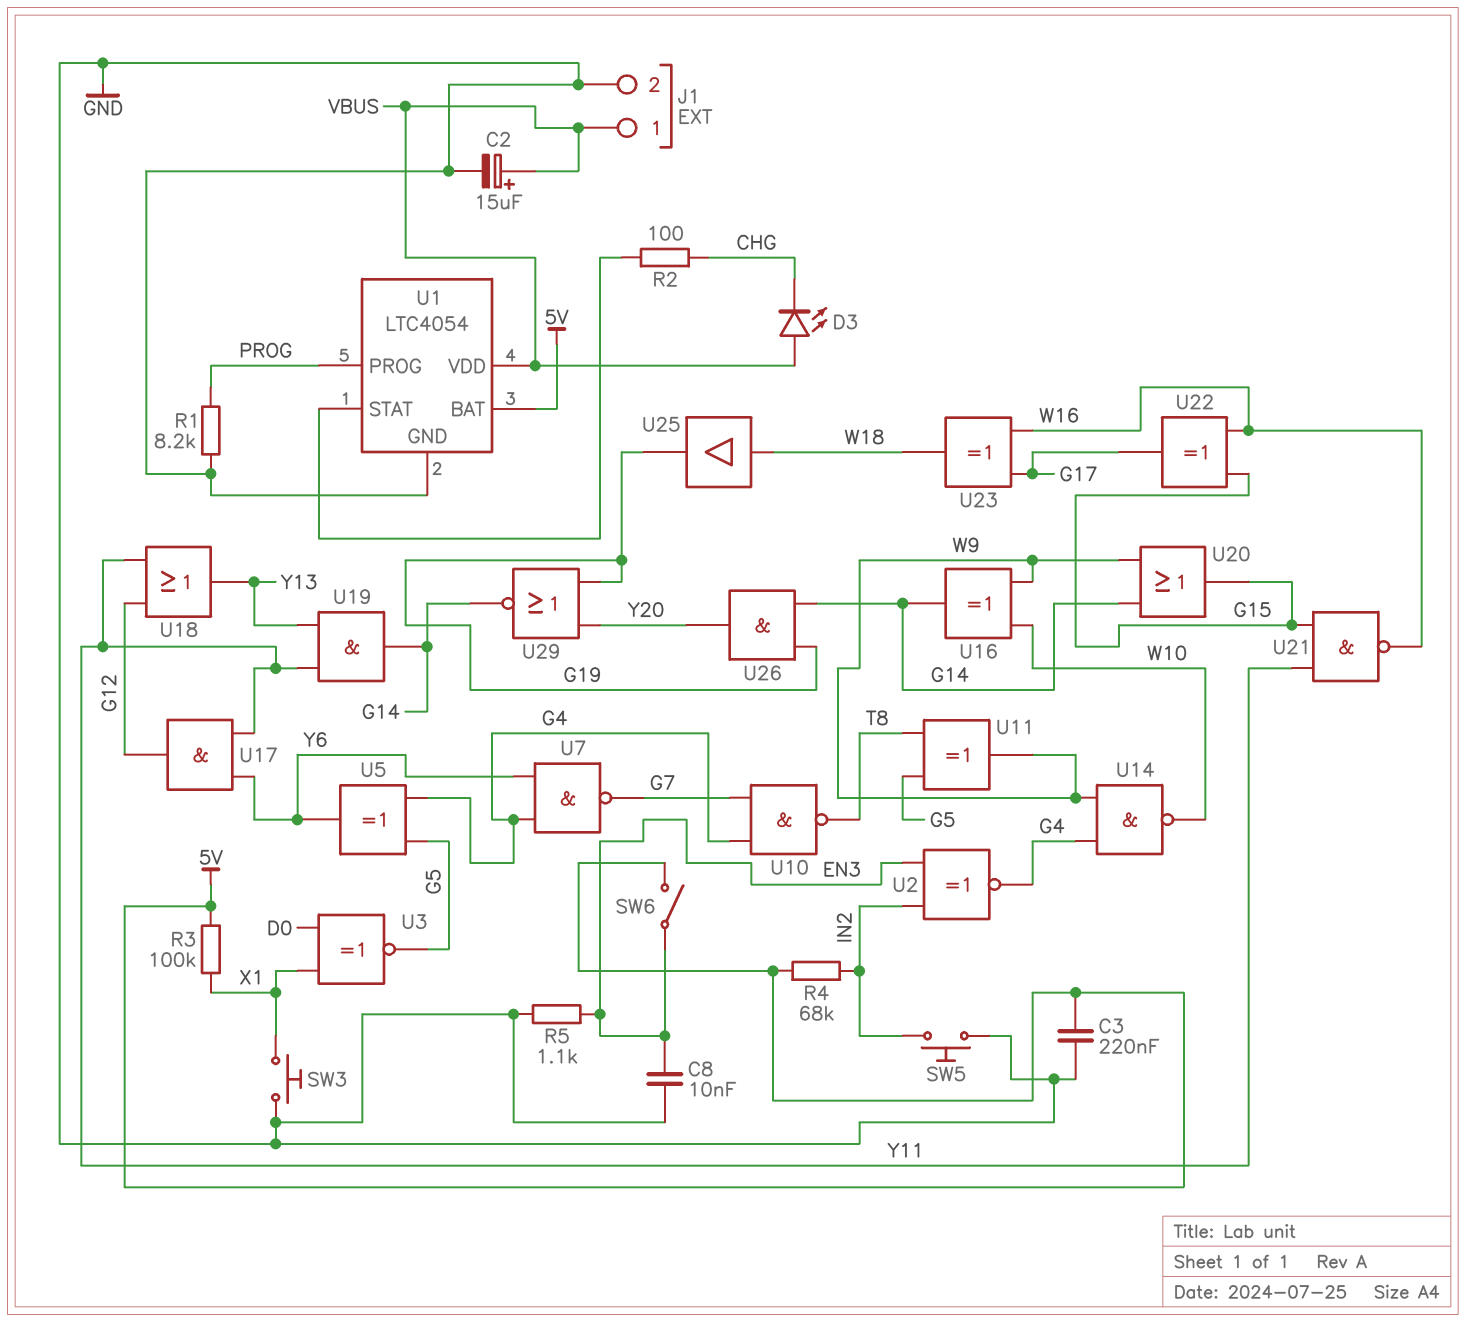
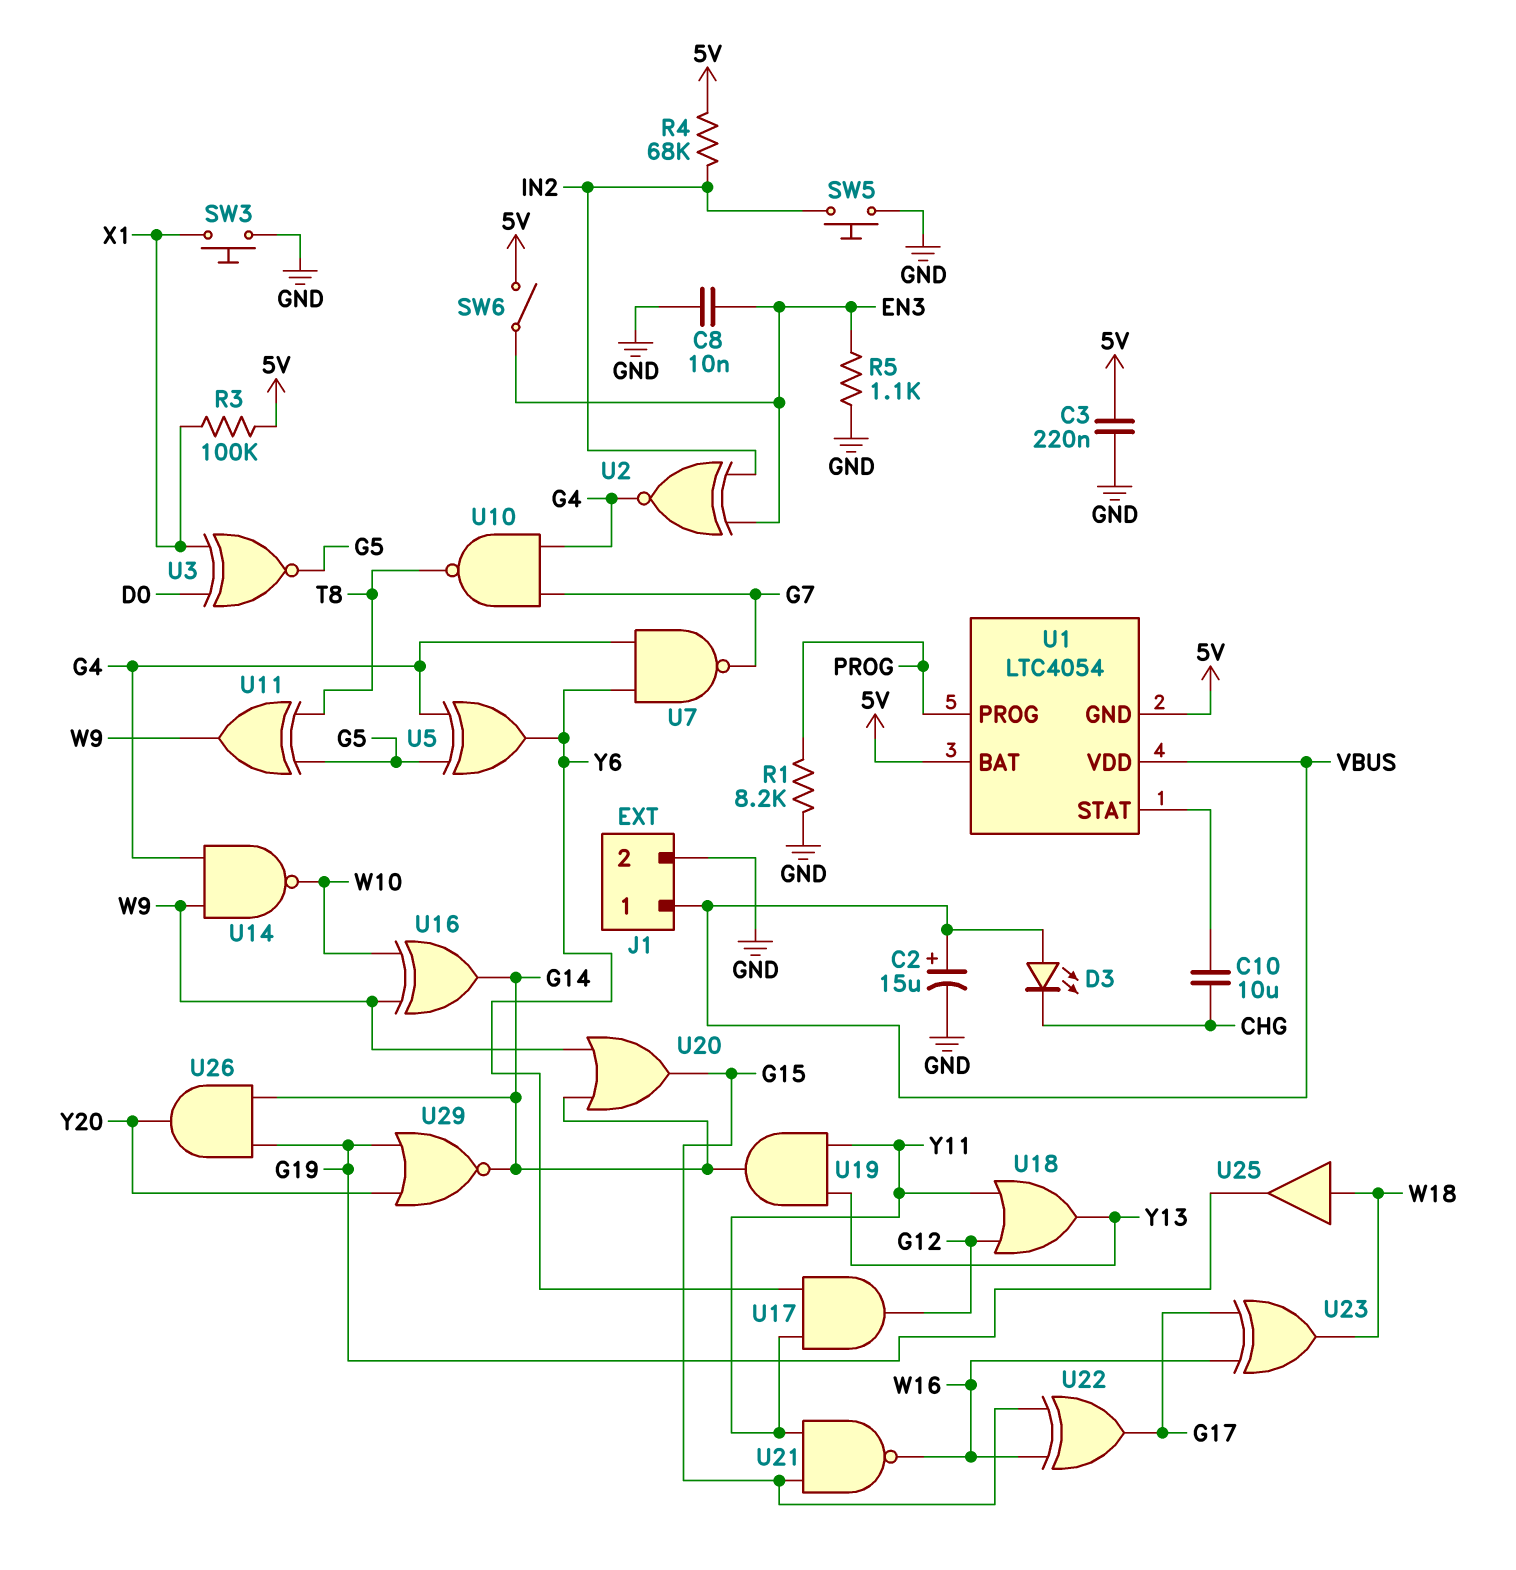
C10: none -> 10uF (CHG, U1/STAT)
R2: 100 (CHG, U1/STAT) -> none
U1 pin GND: GND -> 5V

